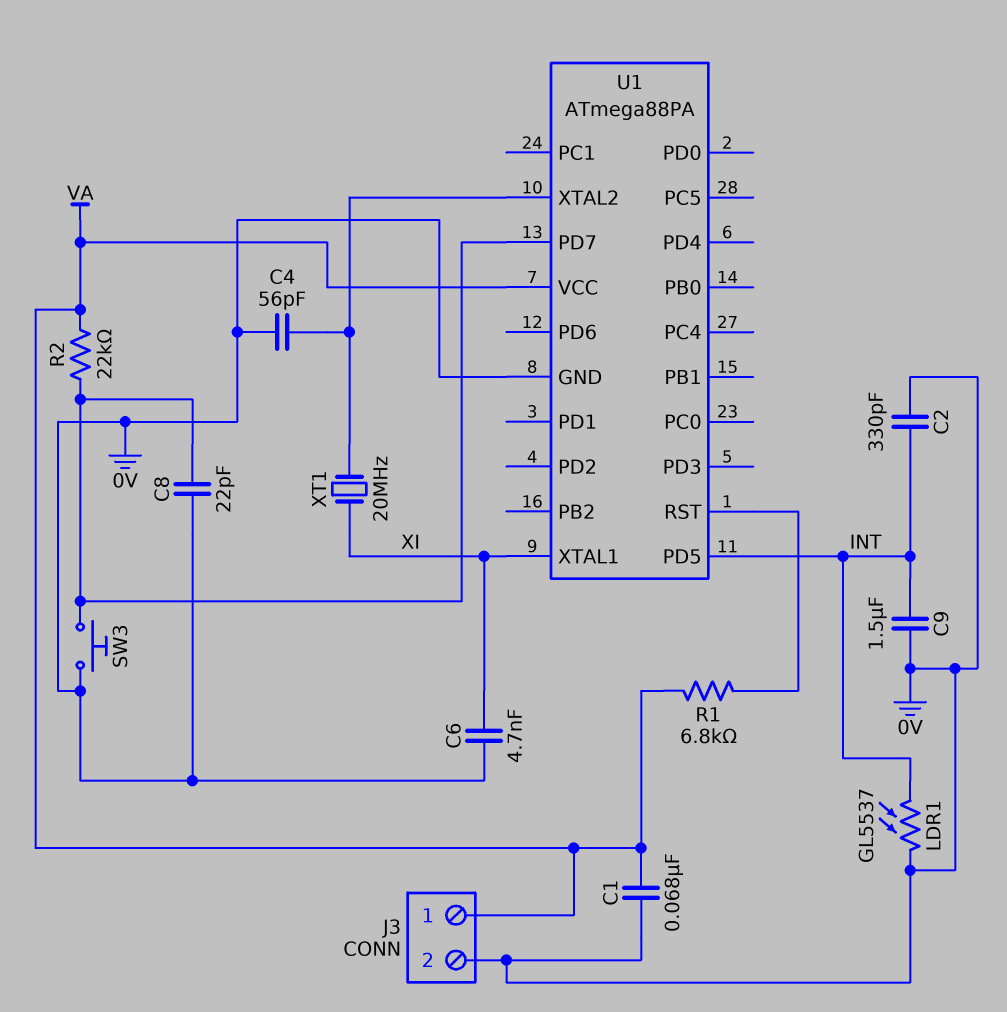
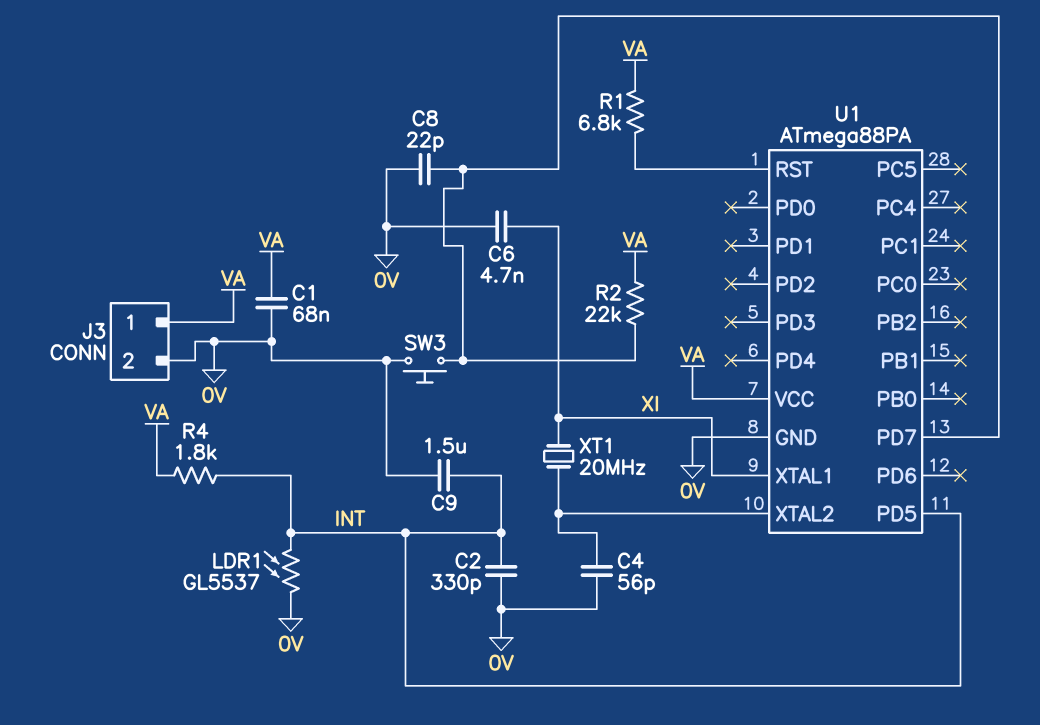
R4: none -> 1.8k (INT, VA)

